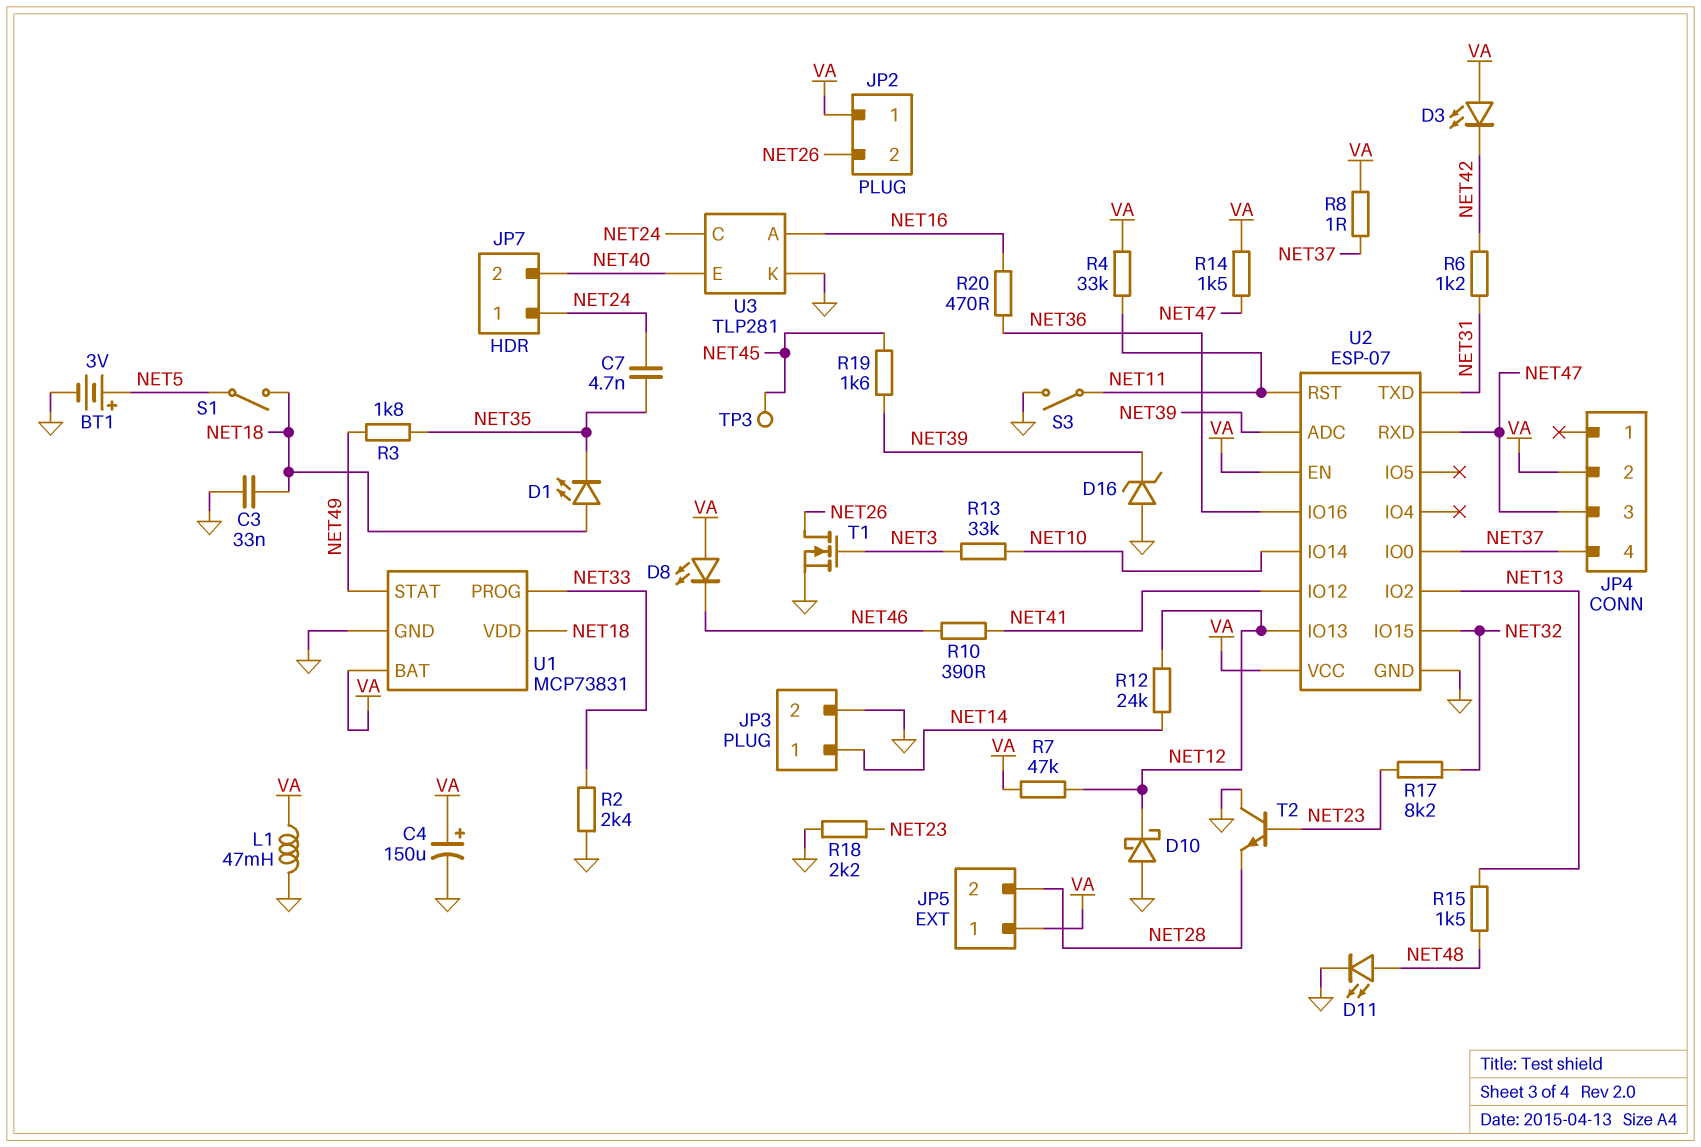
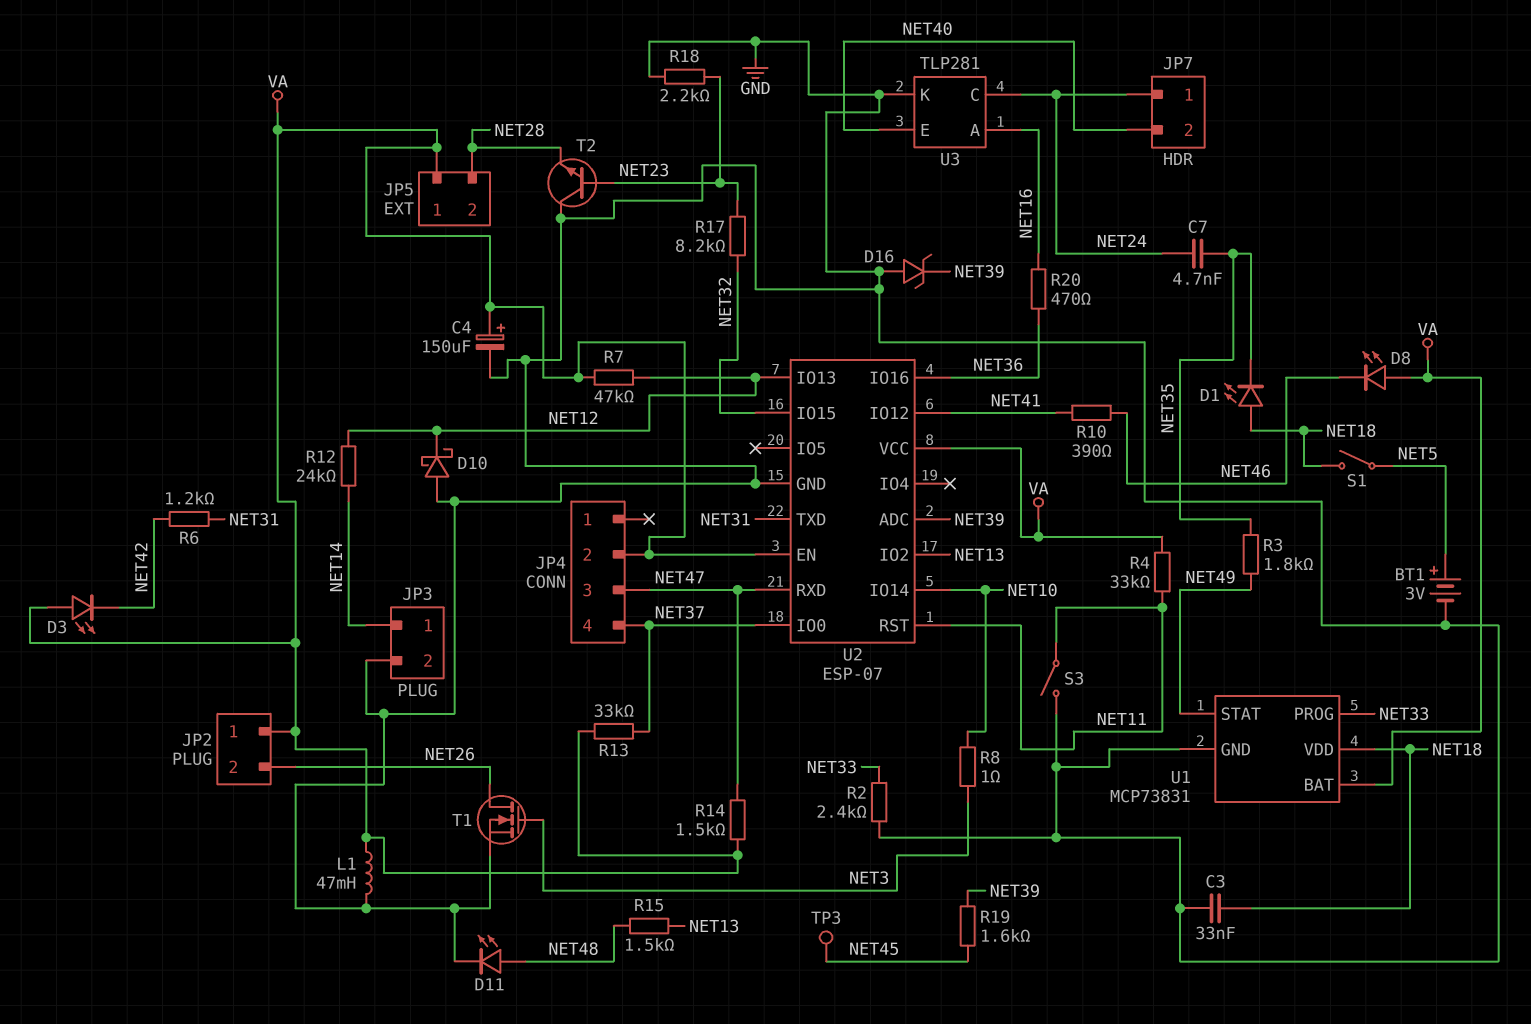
R8: 1 (NET37, VA) -> 1 (NET3, NET10)
R13: 33k (NET3, NET10) -> 33k (NET37, VA)

